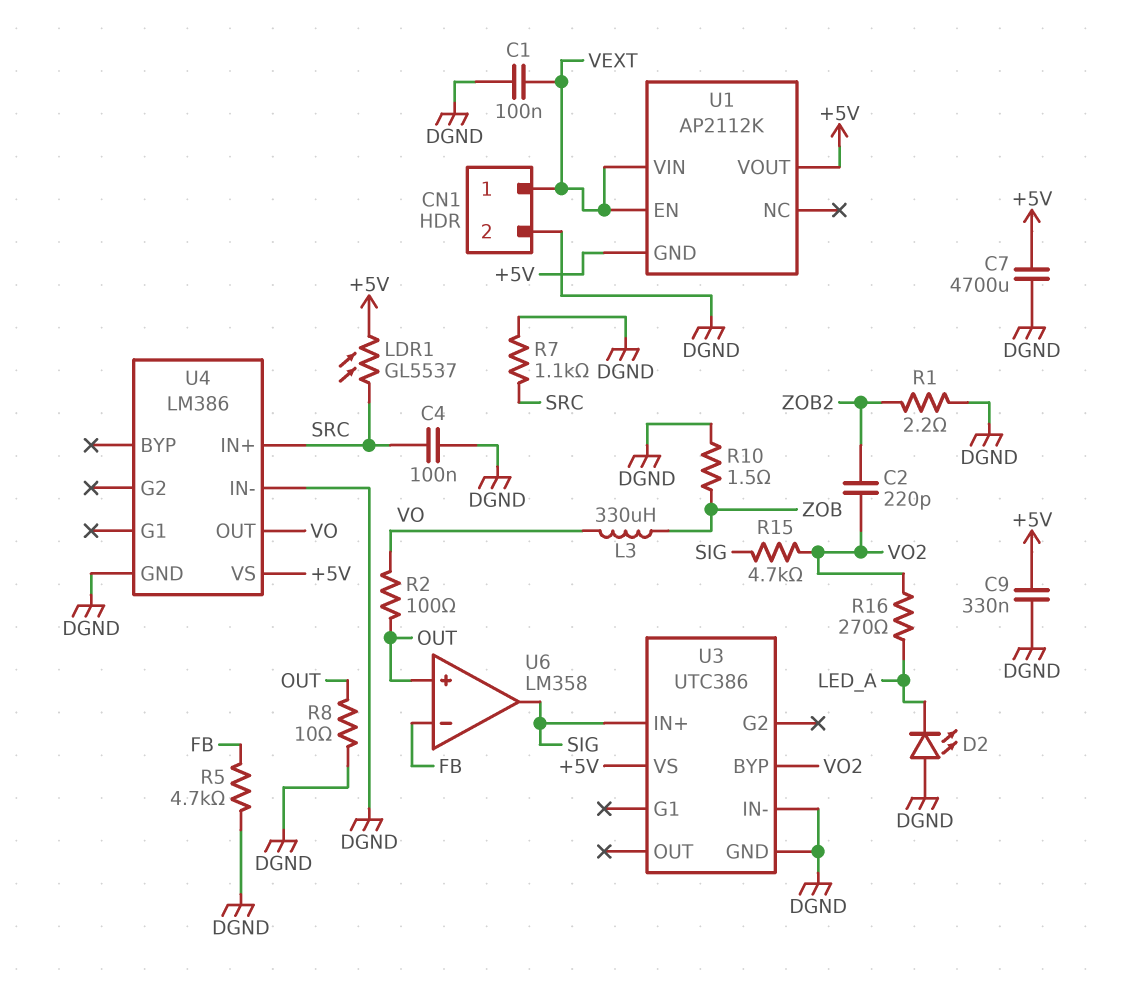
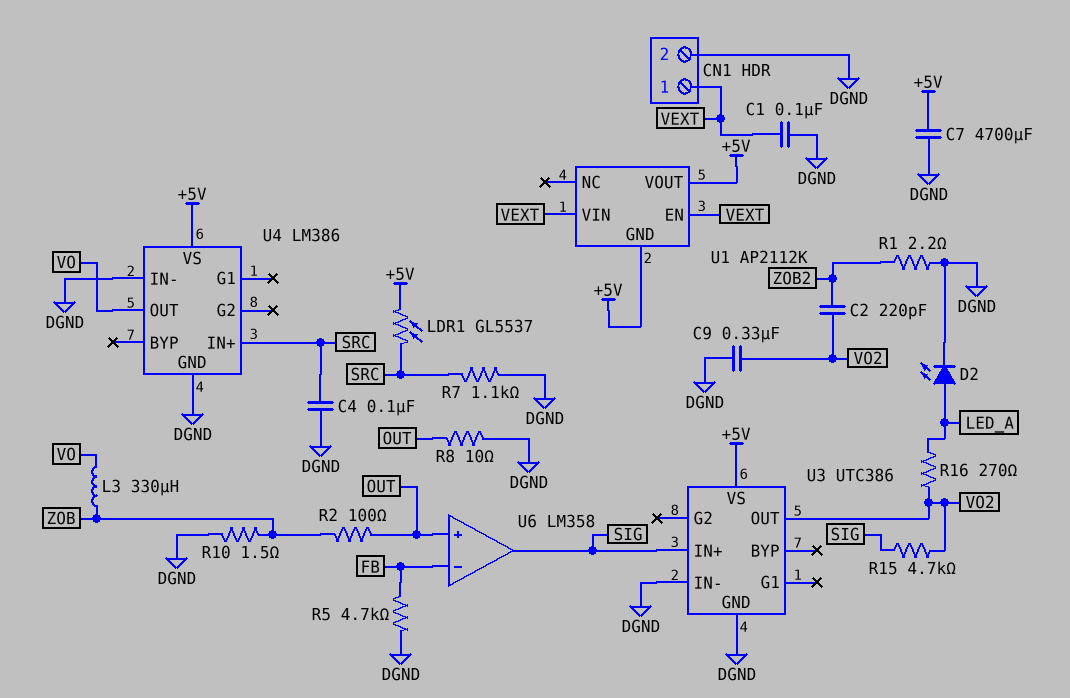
C9: 330nF (+5V, DGND) -> 330nF (DGND, VO2)
D2: LED (A DGND, K LED_A) -> LED (A LED_A, K DGND)
R2: 100 (OUT, VO) -> 100 (OUT, ZOB)
U3 pin BYP: VO2 -> none
U3 pin OUT: none -> VO2

